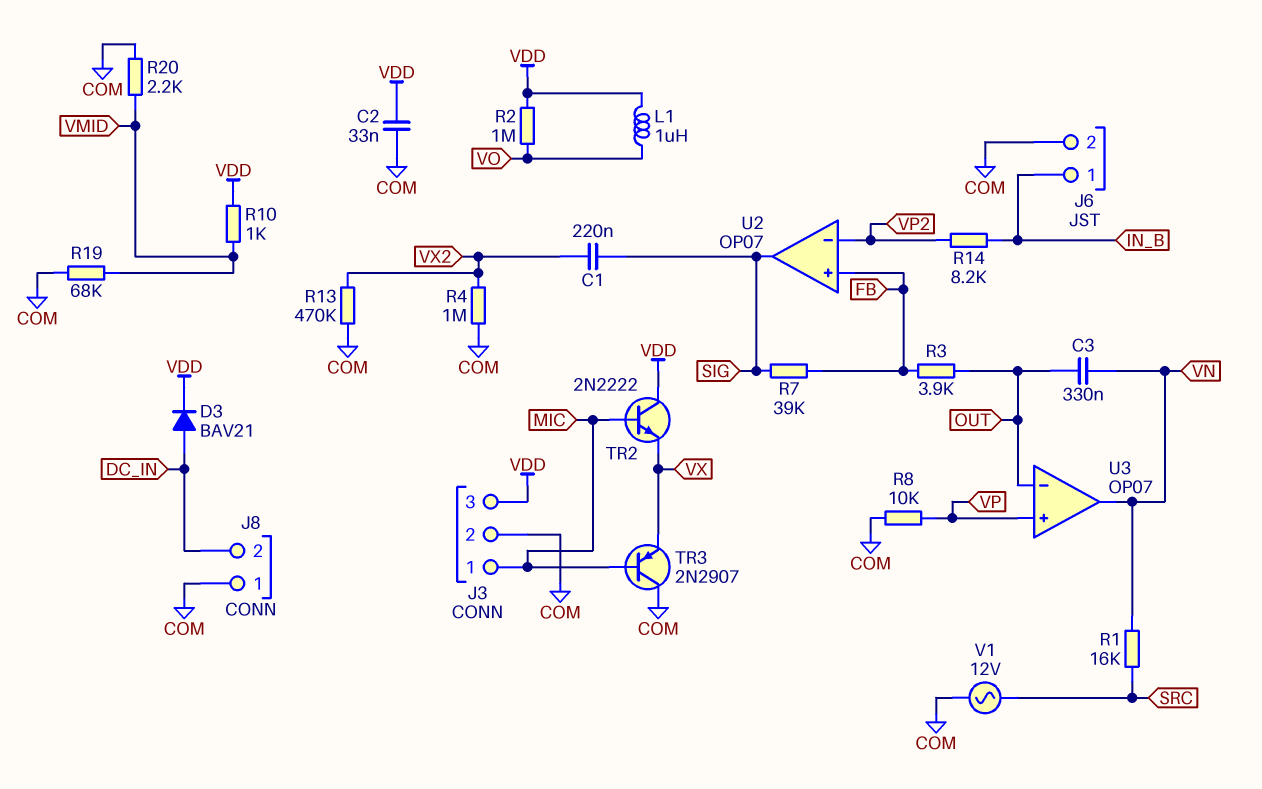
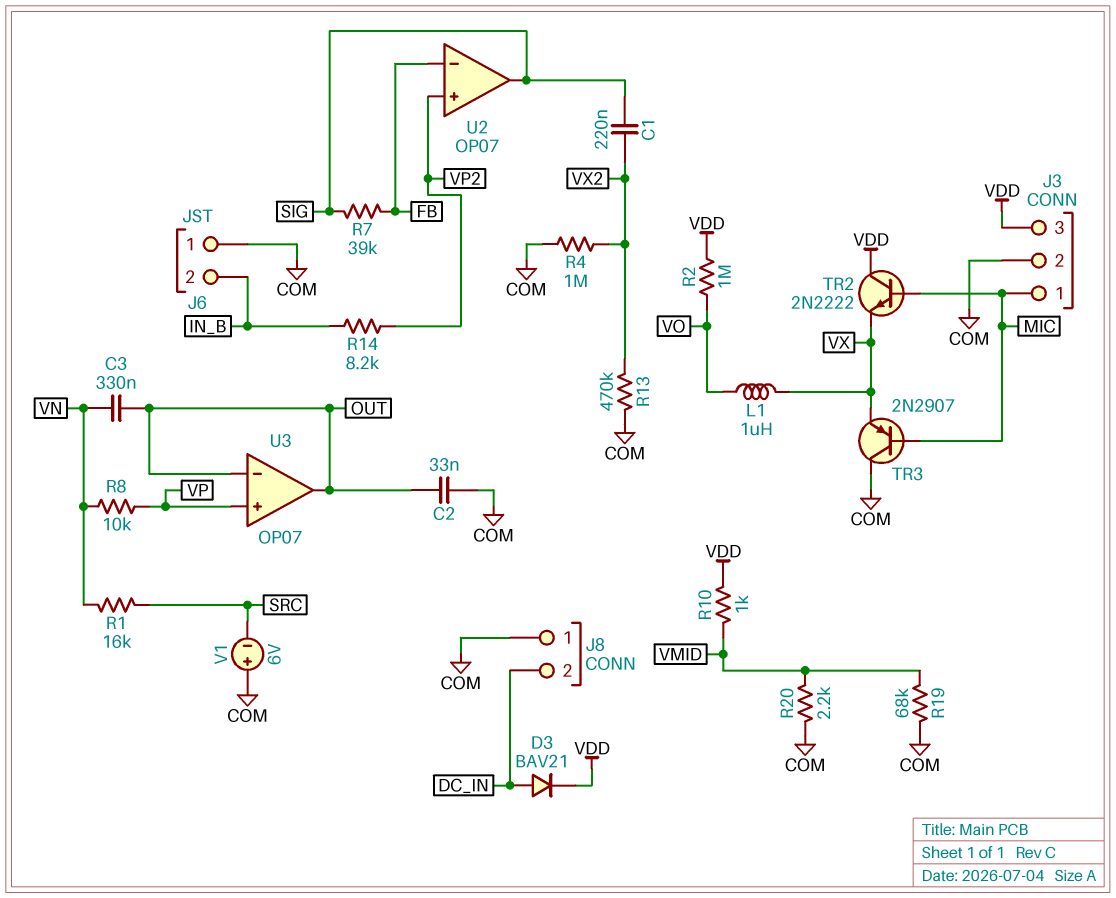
C2: 33nF (COM, VDD) -> 33nF (COM, OUT)
J6 pin 1: IN_B -> COM
J6 pin 2: COM -> IN_B
L1: 1uH (VDD, VO) -> 1uH (VO, VX)
R3: 3.9k (FB, OUT) -> none
R8: 10k (COM, VP) -> 10k (VN, VP)
U2 pin in+: FB -> VP2
U2 pin in-: VP2 -> FB
U3 pin out: VN -> OUT
V1: AC 12V (COM, SRC) -> 6V (plus COM, minus SRC)

